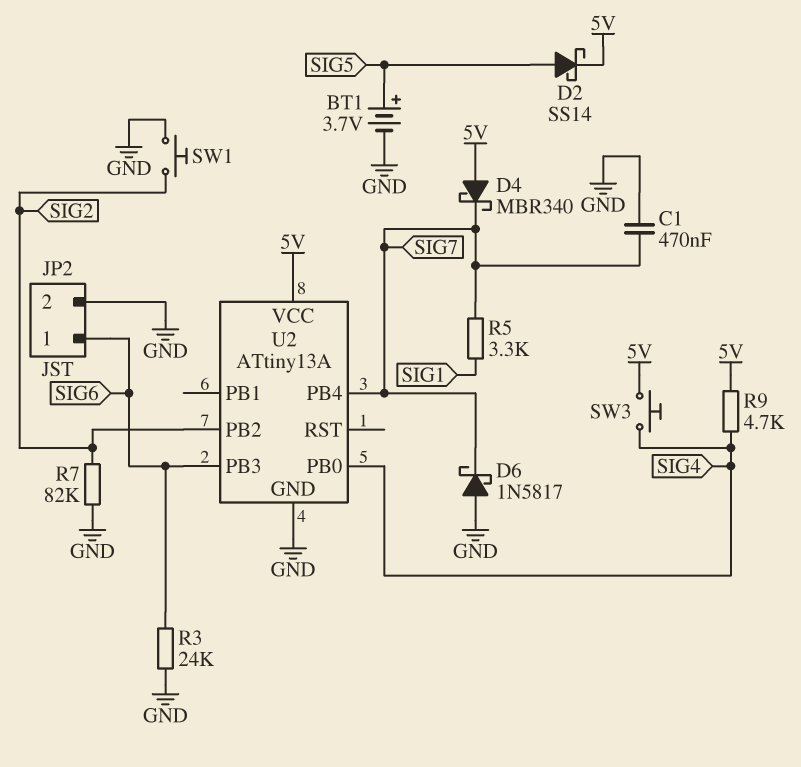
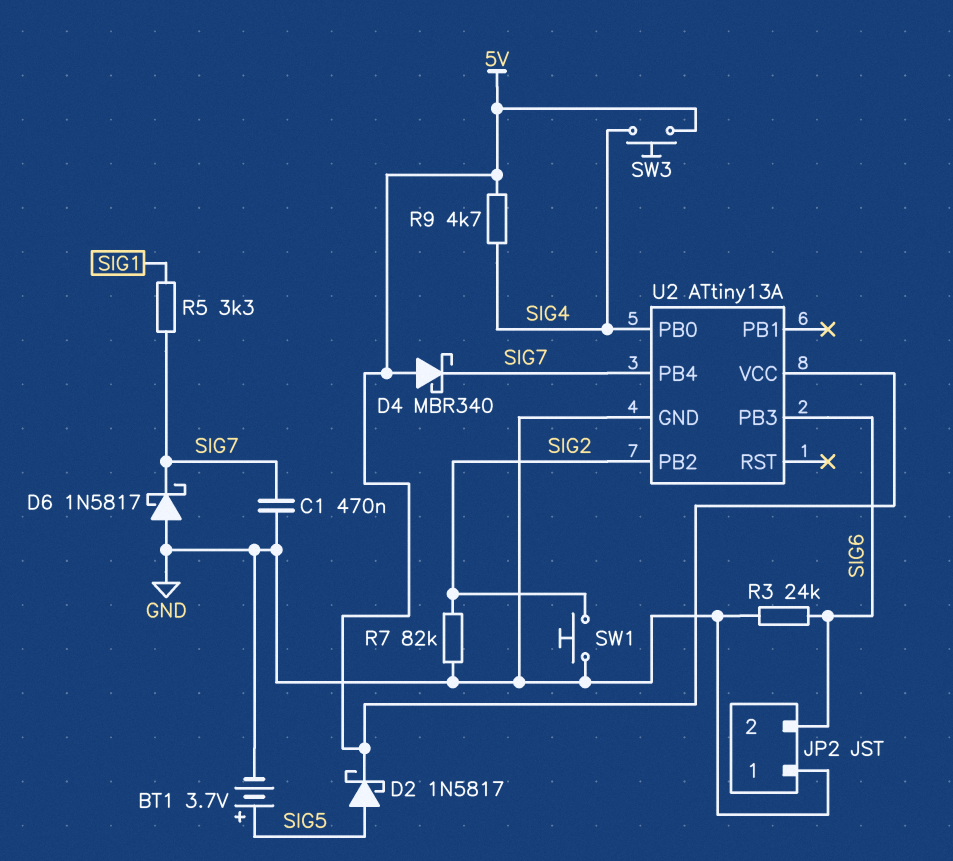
D2: schottky SS14 (A SIG5, K 5V) -> schottky 1N5817 (A SIG5, K 5V)
JP2 pin 1: SIG6 -> GND
JP2 pin 2: GND -> SIG6

